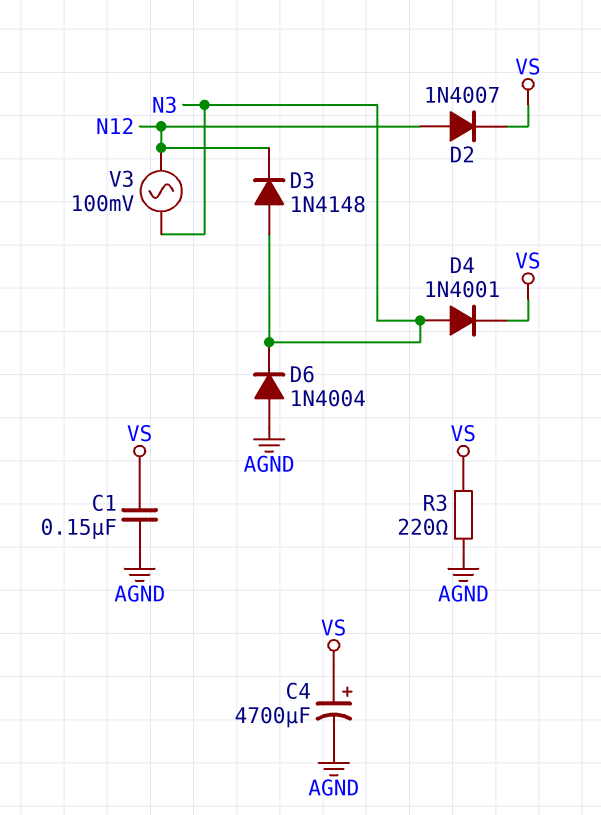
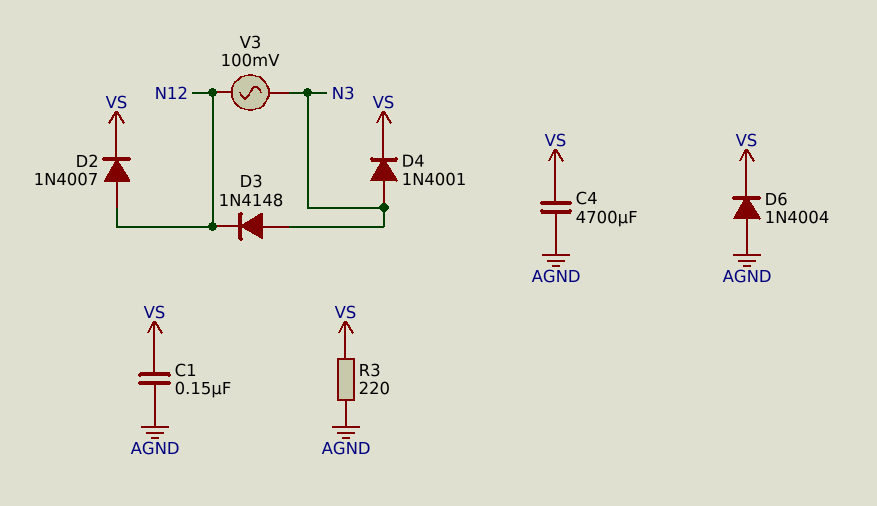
C4: 4700uF (plus VS, minus AGND) -> 4700uF (AGND, VS)
D6: diode 1N4004 (A AGND, K N3) -> diode 1N4004 (A AGND, K VS)

